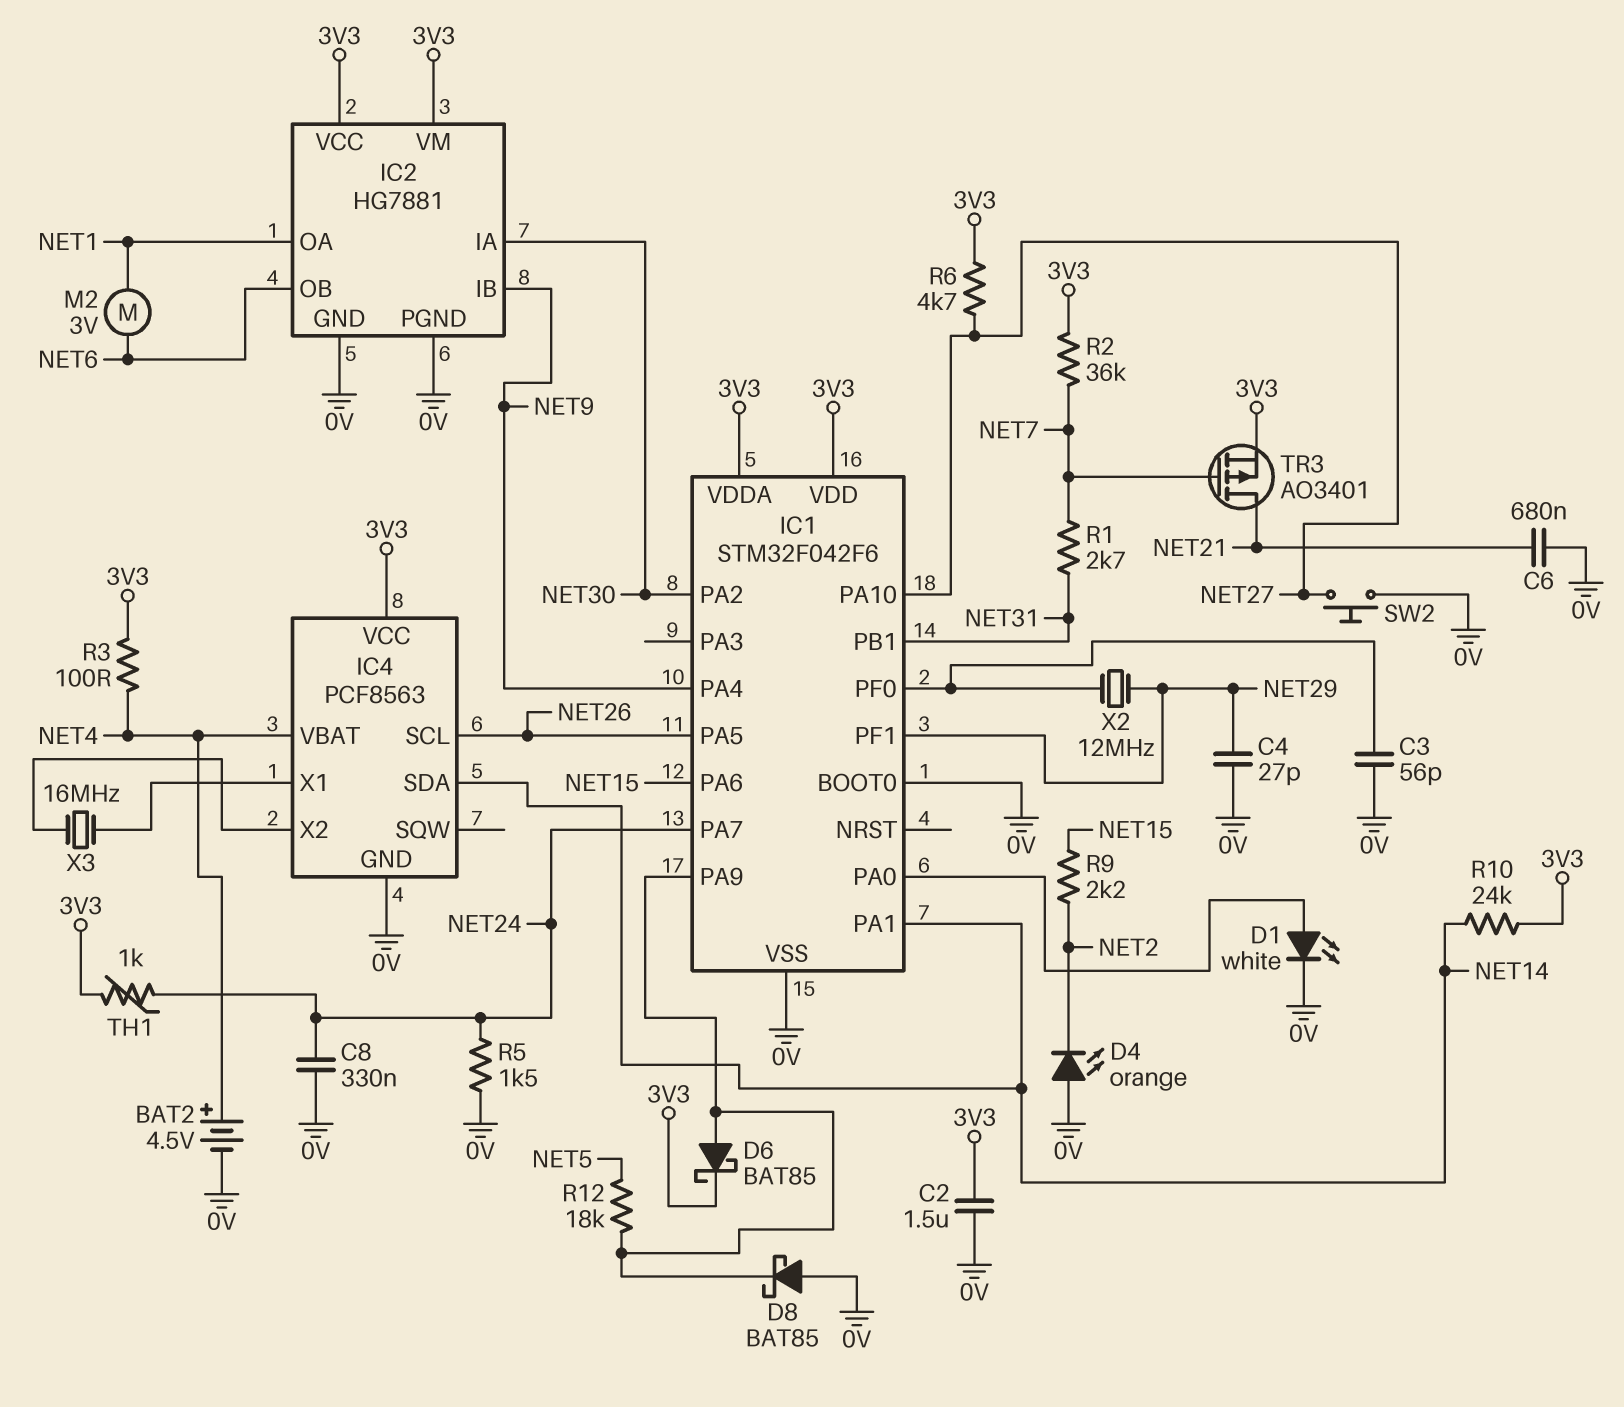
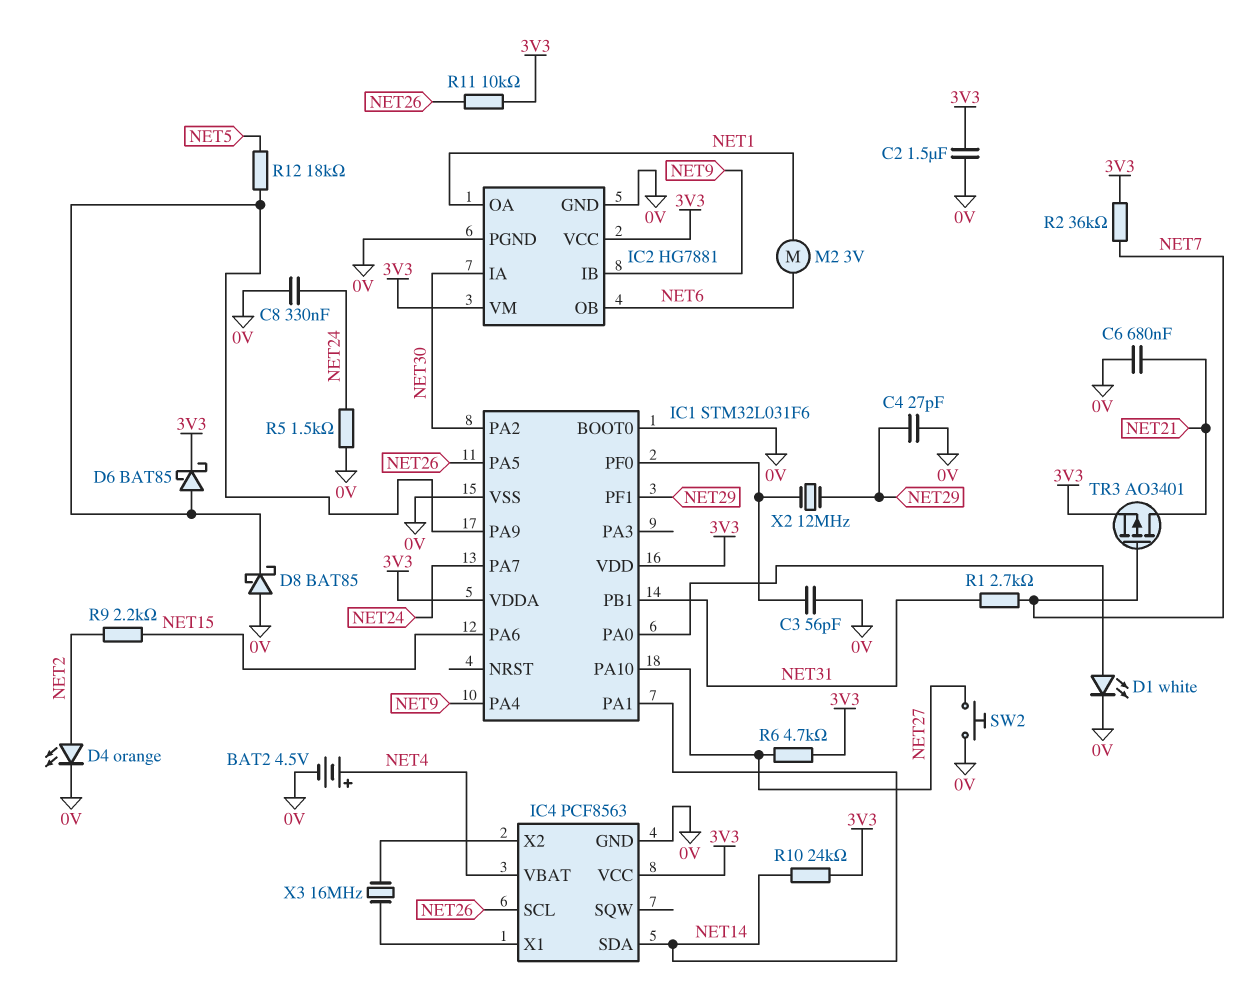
D4: LED orange (A 0V, K NET2) -> LED orange (A NET2, K 0V)
IC1: STM32F042F6 -> STM32L031F6
R3: 100 (3V3, NET4) -> none
R11: none -> 10k (3V3, NET26)
TH1: 1k (3V3, NET24) -> none

